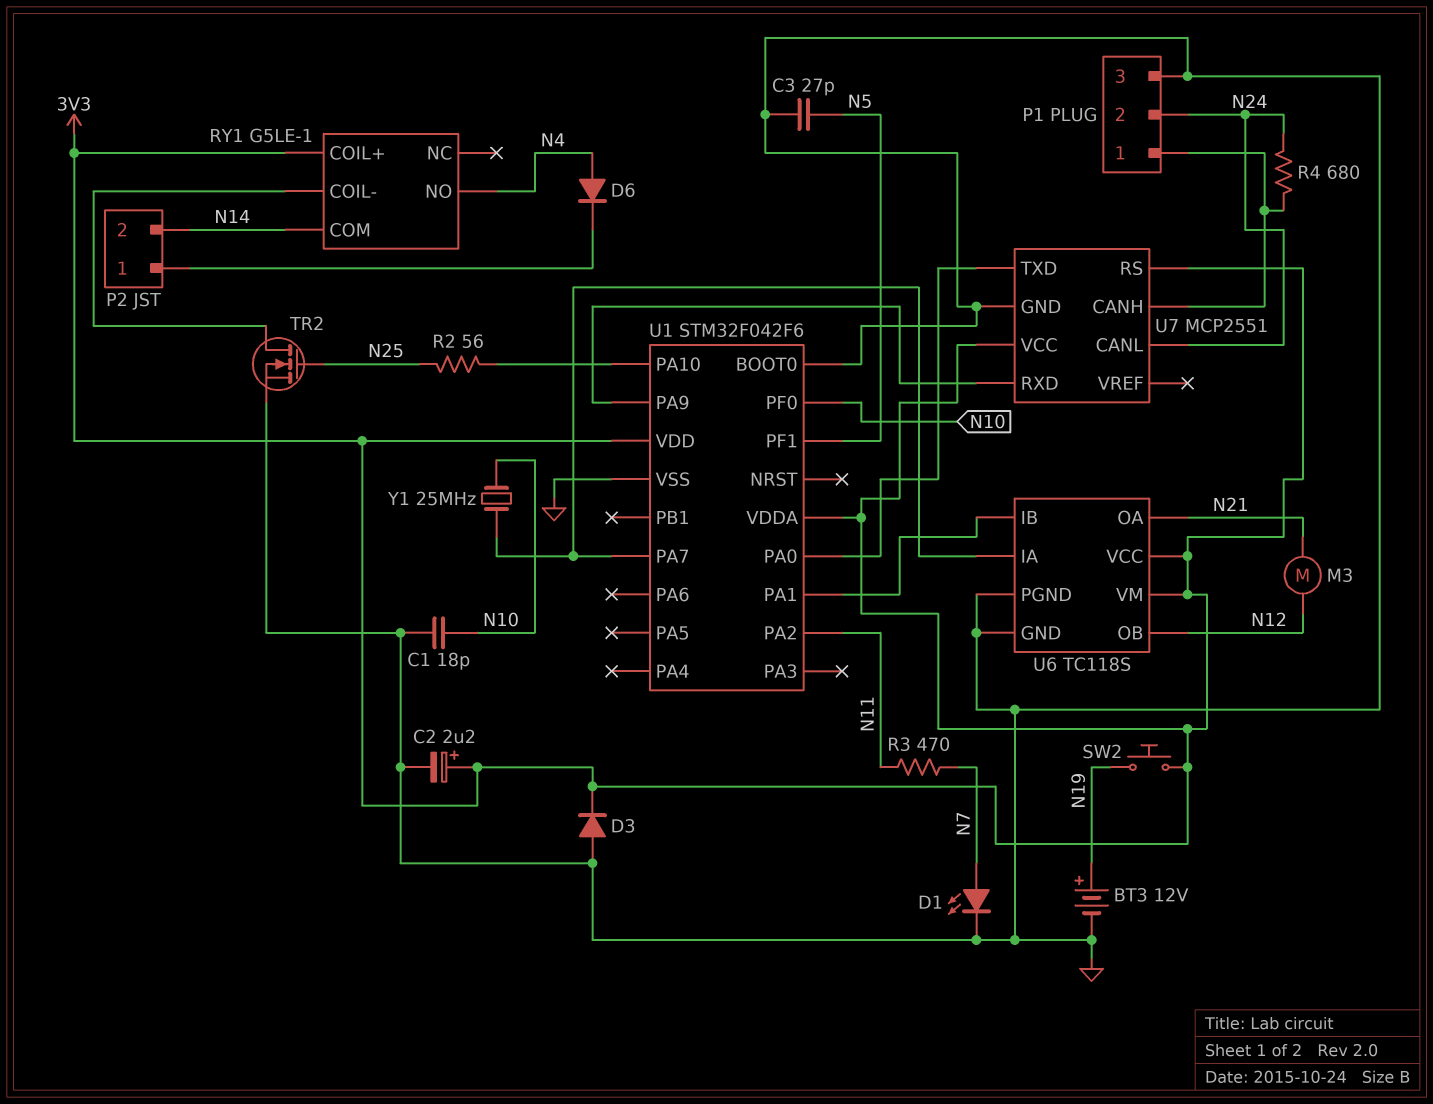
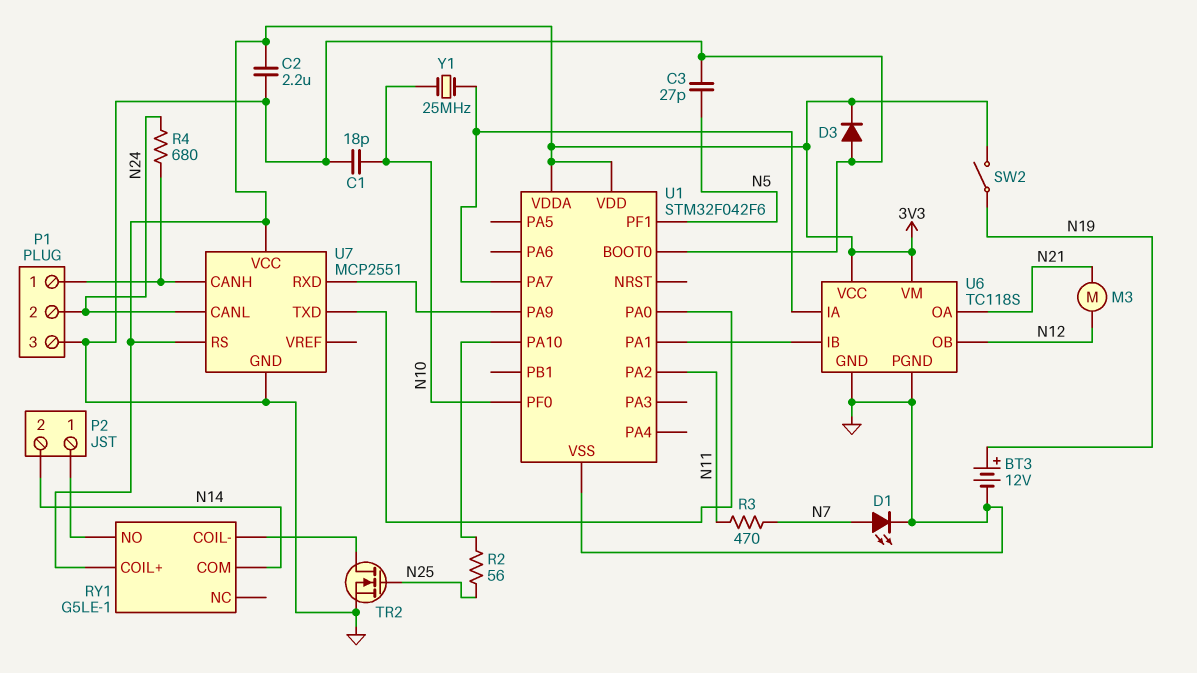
C2: 2.2uF (plus 3V3, minus GND) -> 2.2uF (3V3, GND)
D6: diode (A N4, K P2/1) -> none
RY1 pin NO: N4 -> P2/1
SW2: button (3V3, N19) -> switch (3V3, N19)

